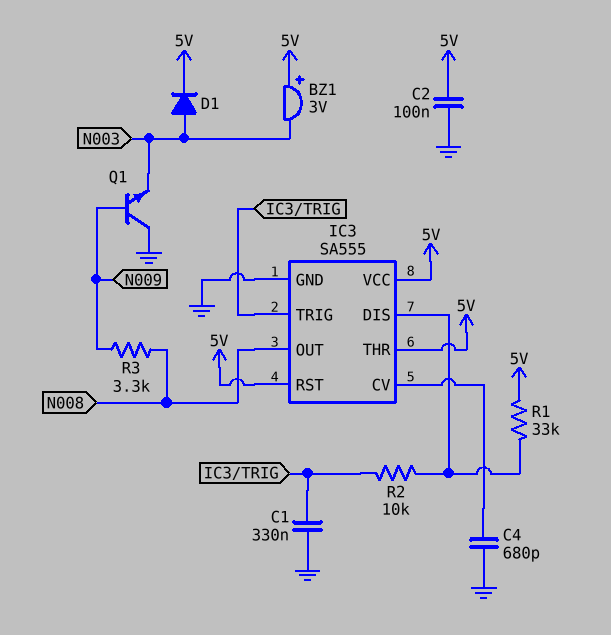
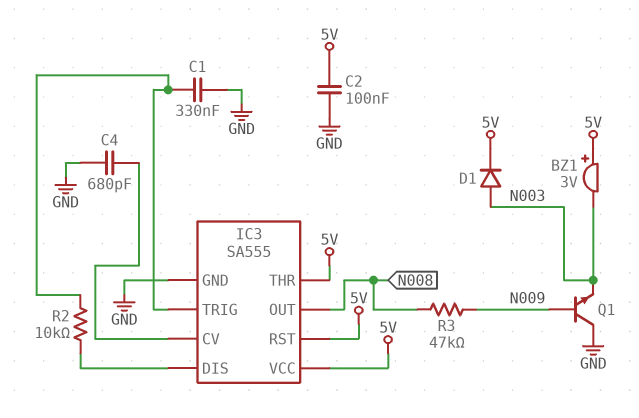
R1: 33k (5V, IC3/DIS) -> none
R3: 3.3k (N008, N009) -> 47k (N008, N009)

